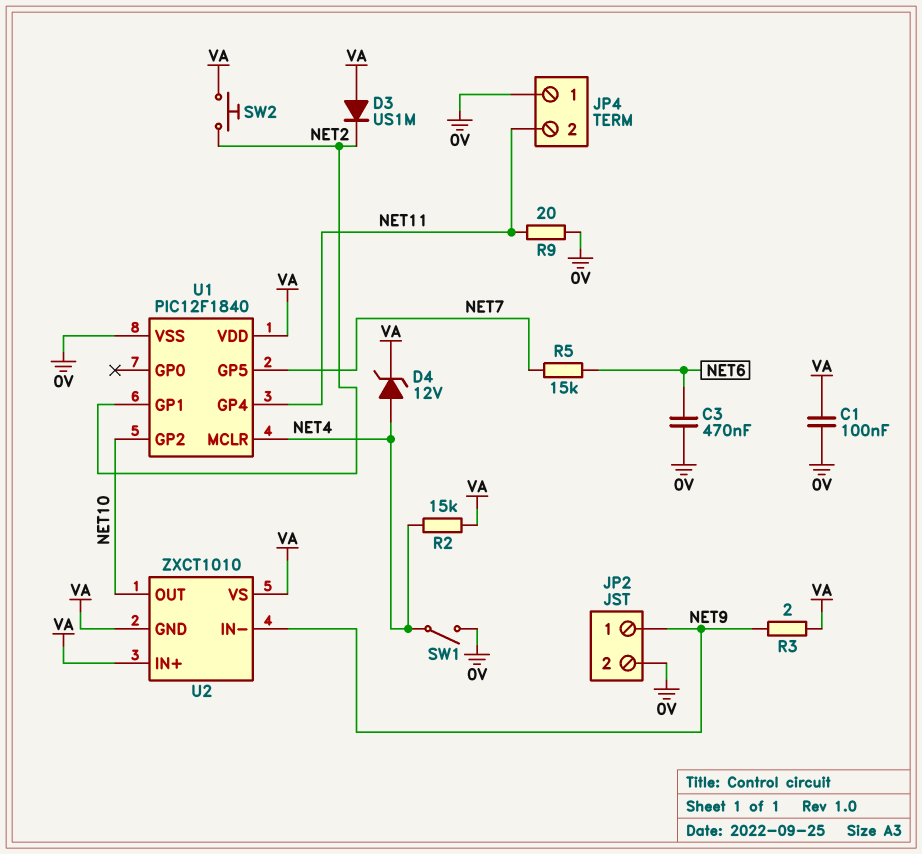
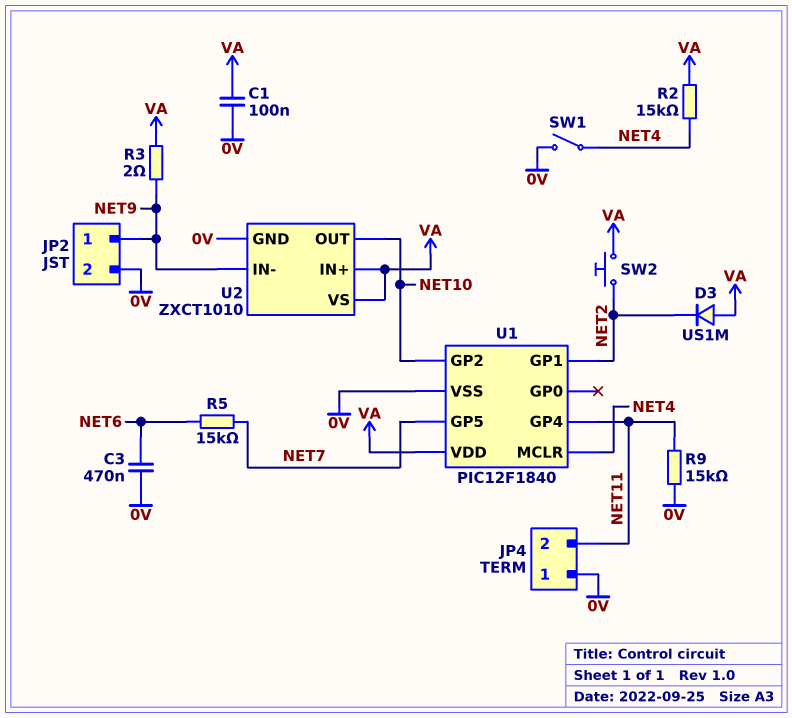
D4: zener 12V (A NET4, K VA) -> none
R9: 20 (0V, NET11) -> 15k (0V, NET11)
U2 pin GND: VA -> 0V

